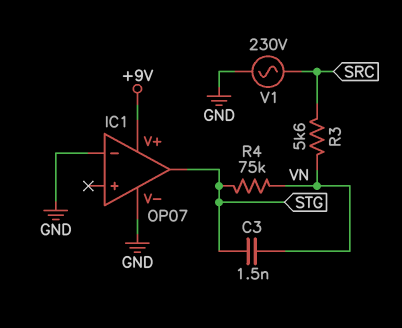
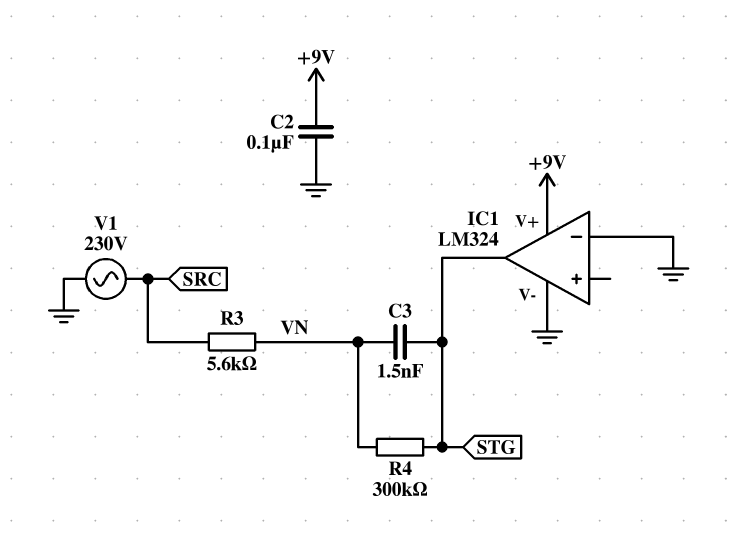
C2: none -> 100nF (+9V, GND)
IC1: OP07 -> LM324
R4: 75k (STG, VN) -> 300k (STG, VN)

